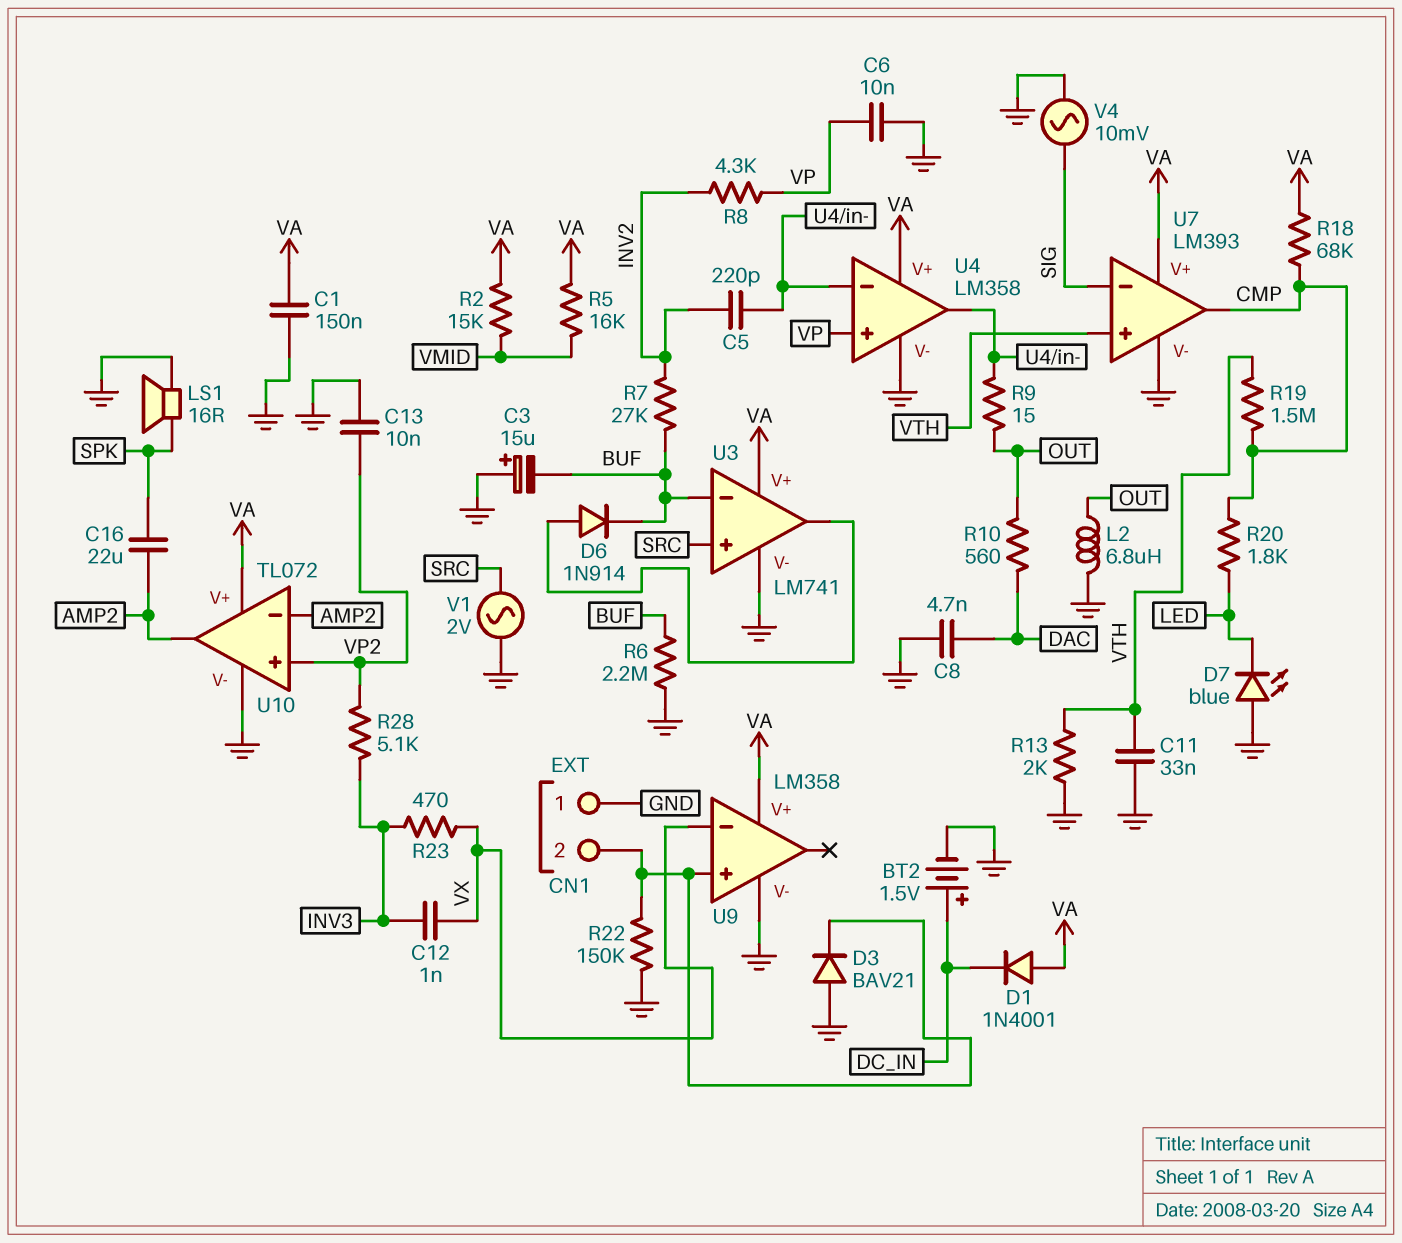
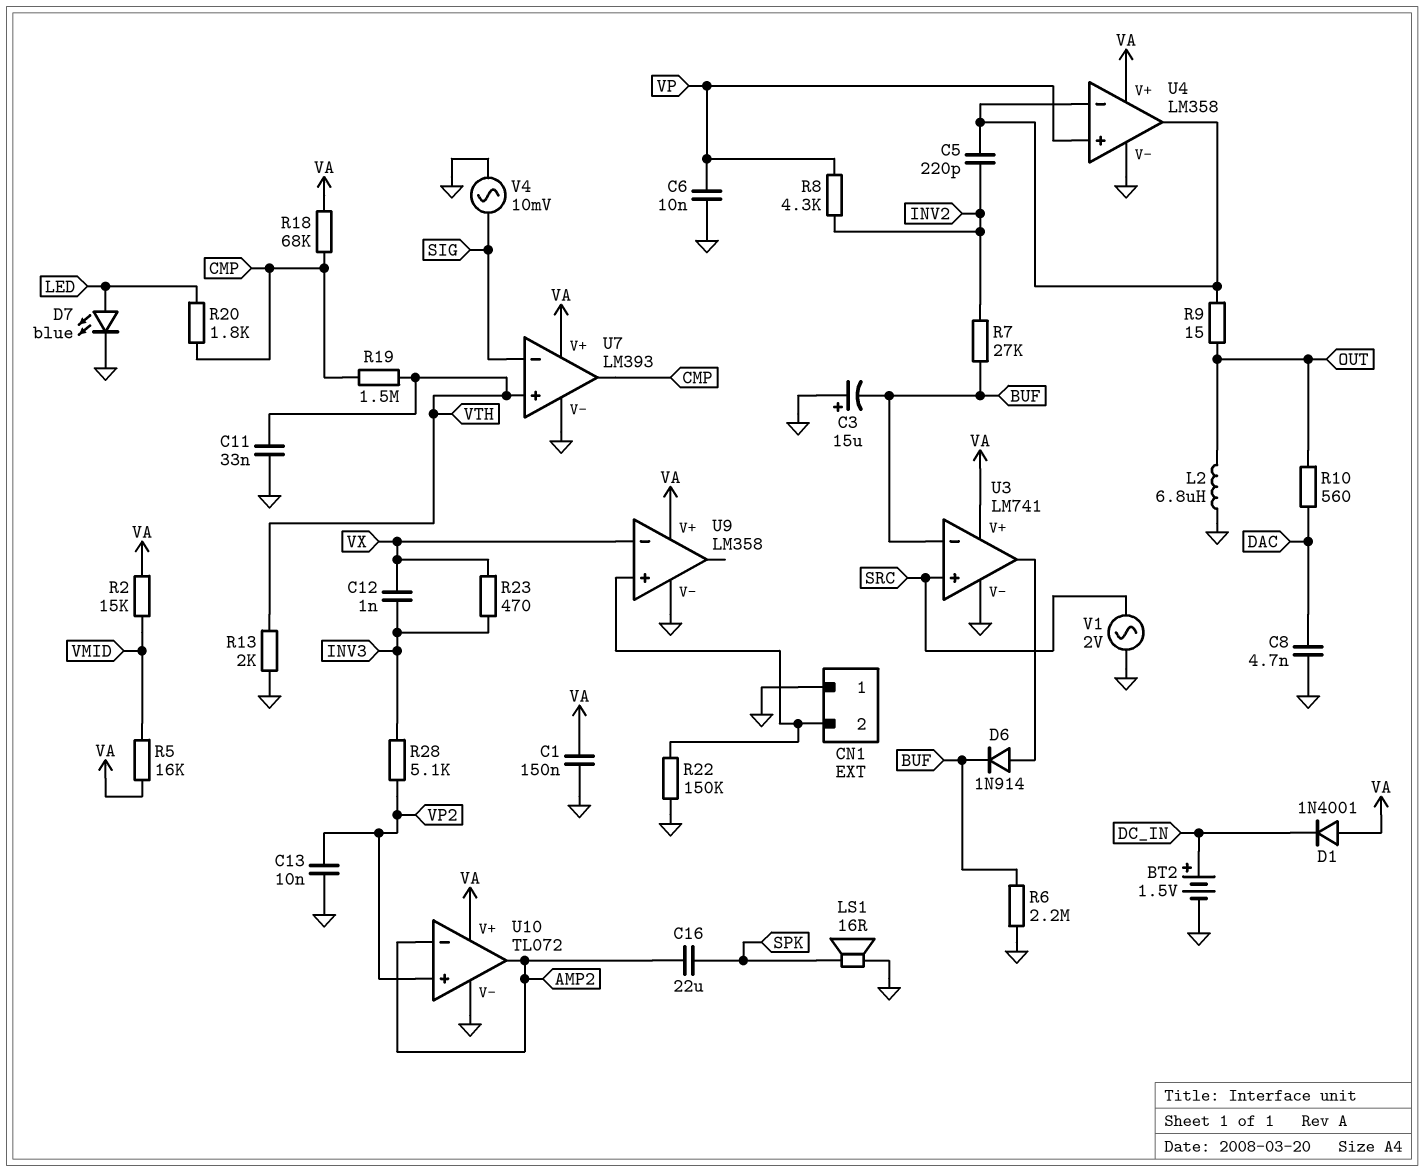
D3: diode BAV21 (A GND, K CN1/2) -> none
D7: LED blue (A GND, K LED) -> LED blue (A LED, K GND)

